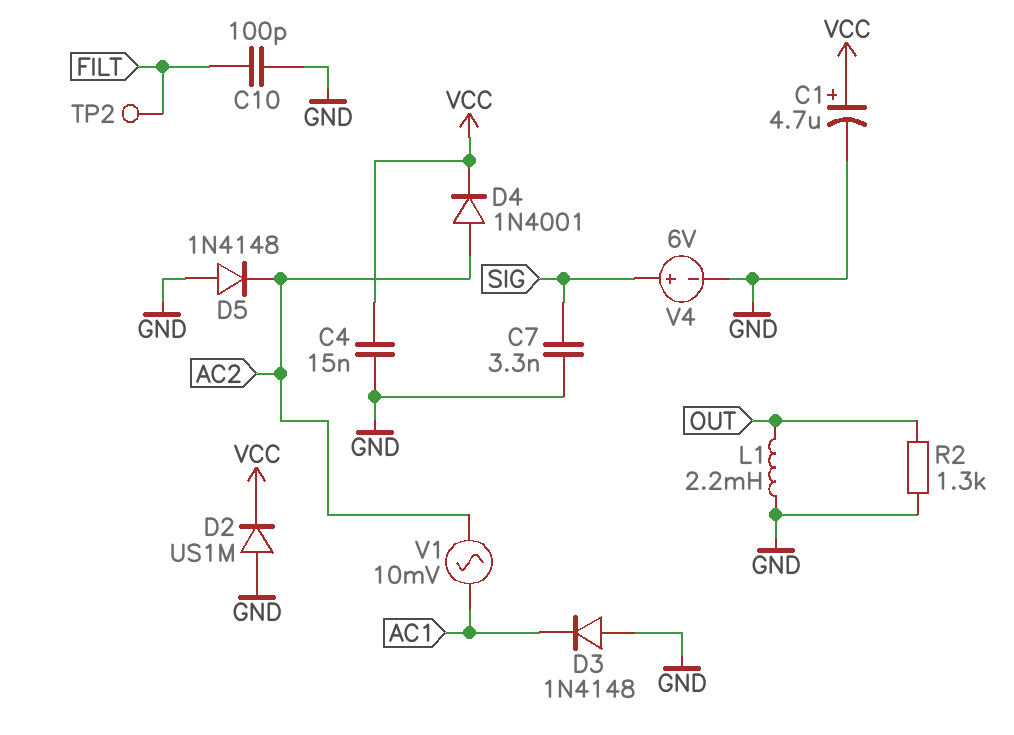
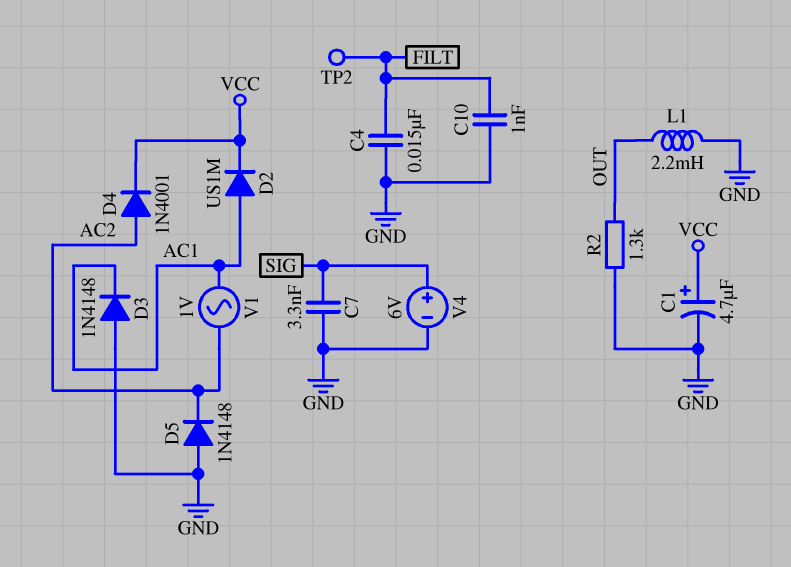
C4: 15nF (GND, VCC) -> 15nF (FILT, GND)
C10: 100pF (FILT, GND) -> 1nF (FILT, GND)
D2: diode US1M (A GND, K VCC) -> diode US1M (A AC1, K VCC)
V1: AC 10mV (AC1, AC2) -> AC 1V (AC1, AC2)

